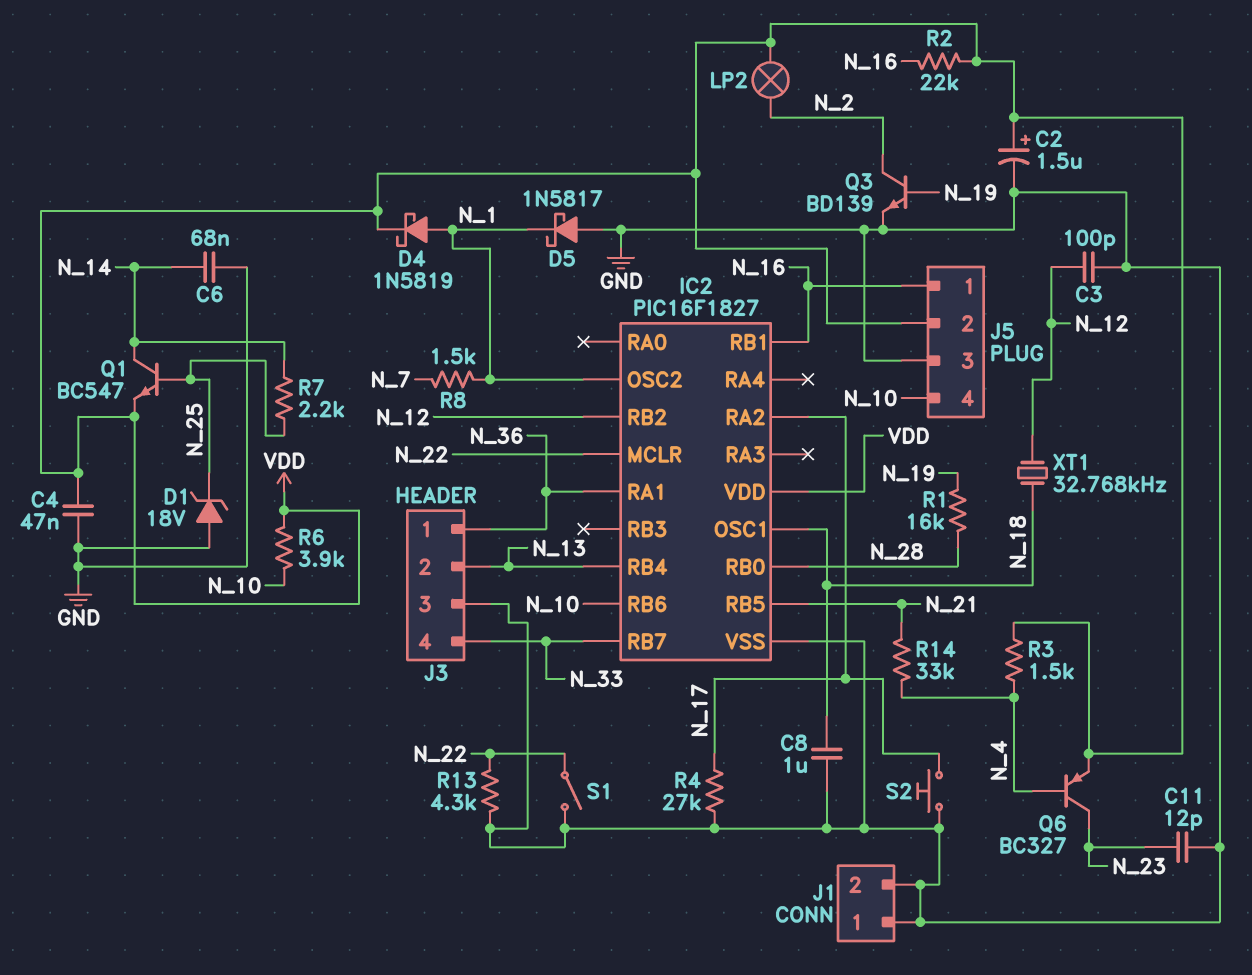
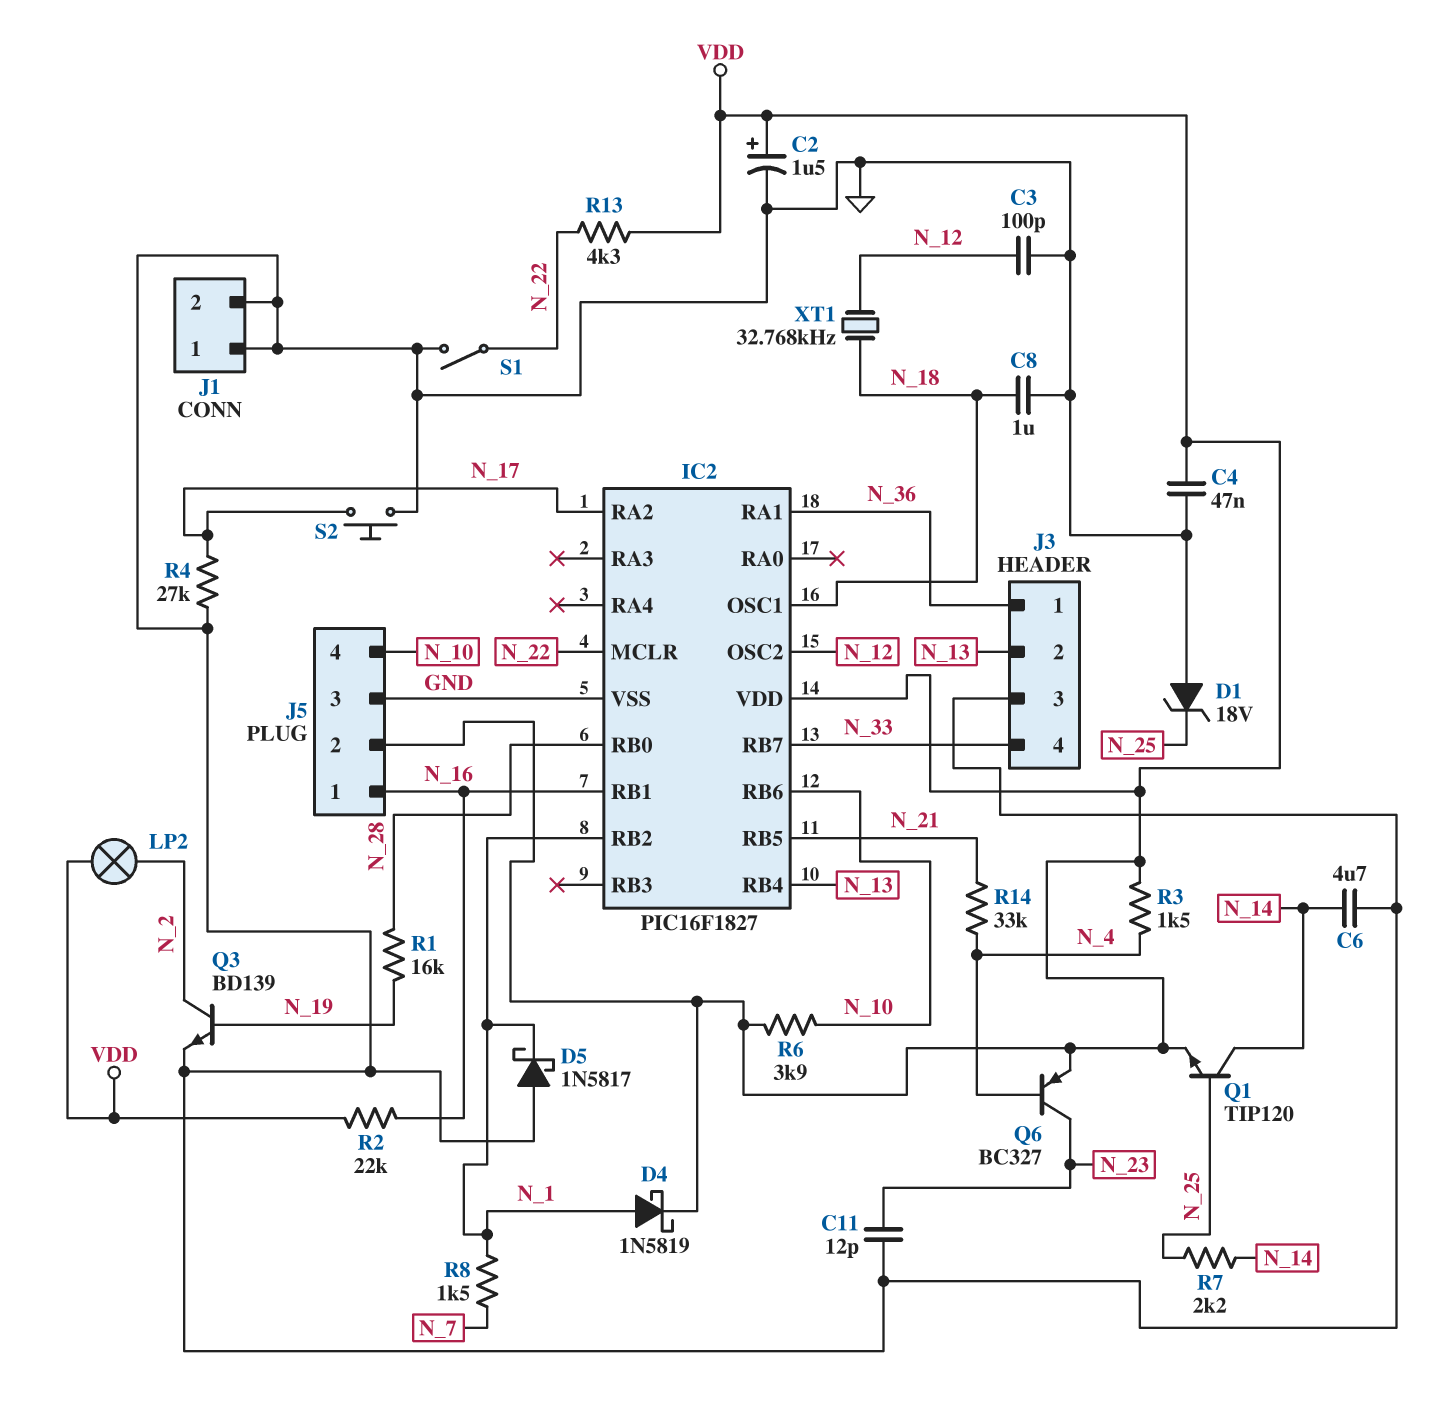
C6: 68nF (GND, N_14) -> 4.7uF (GND, N_14)
IC2 pin OSC2: N_1 -> N_12
IC2 pin RB2: N_12 -> N_1
Q1: NPN BC547 (B N_25, C N_14, E VDD) -> NPN TIP120 (B N_25, C N_14, E VDD)
R13: 4.3k (GND, N_22) -> 4.3k (N_22, VDD)

